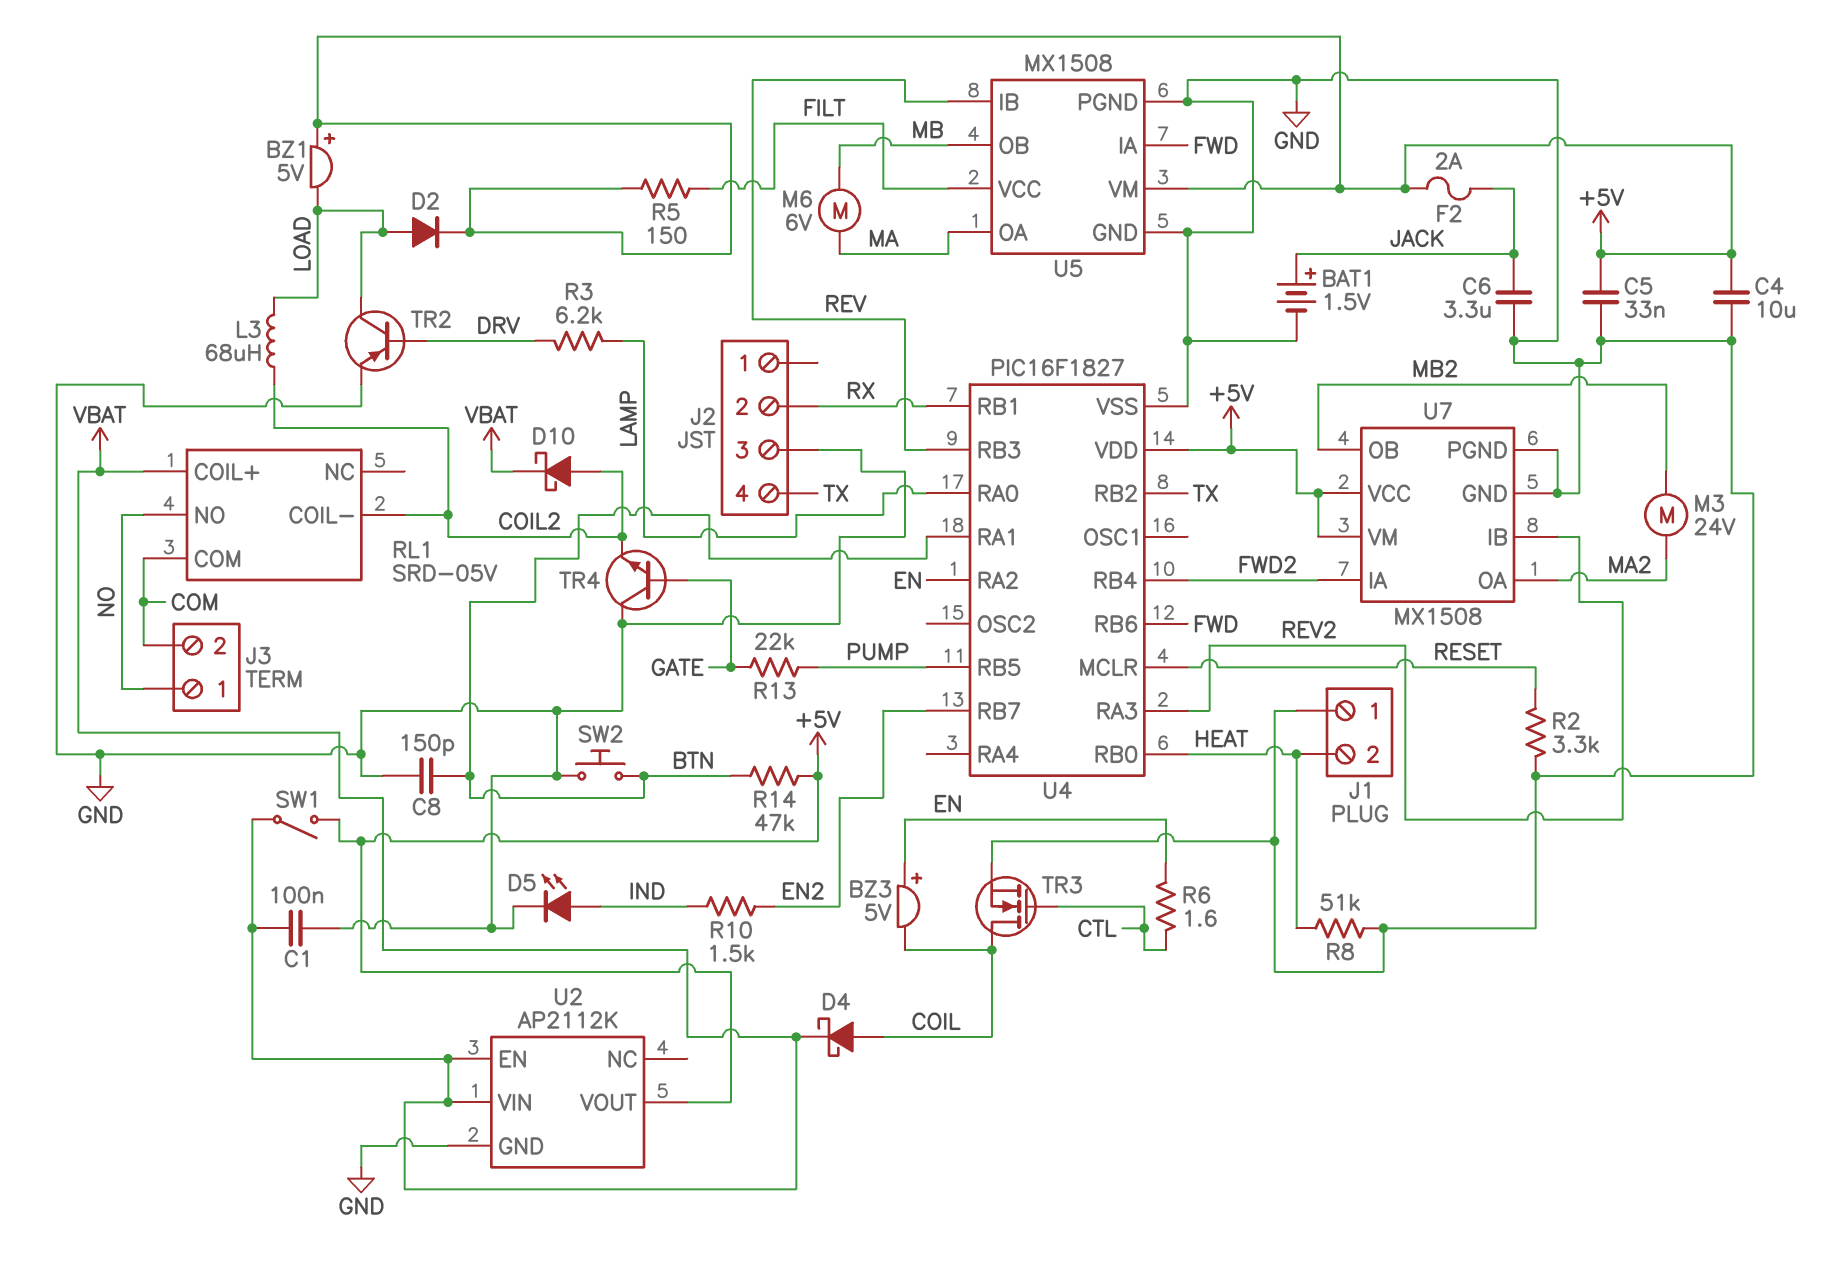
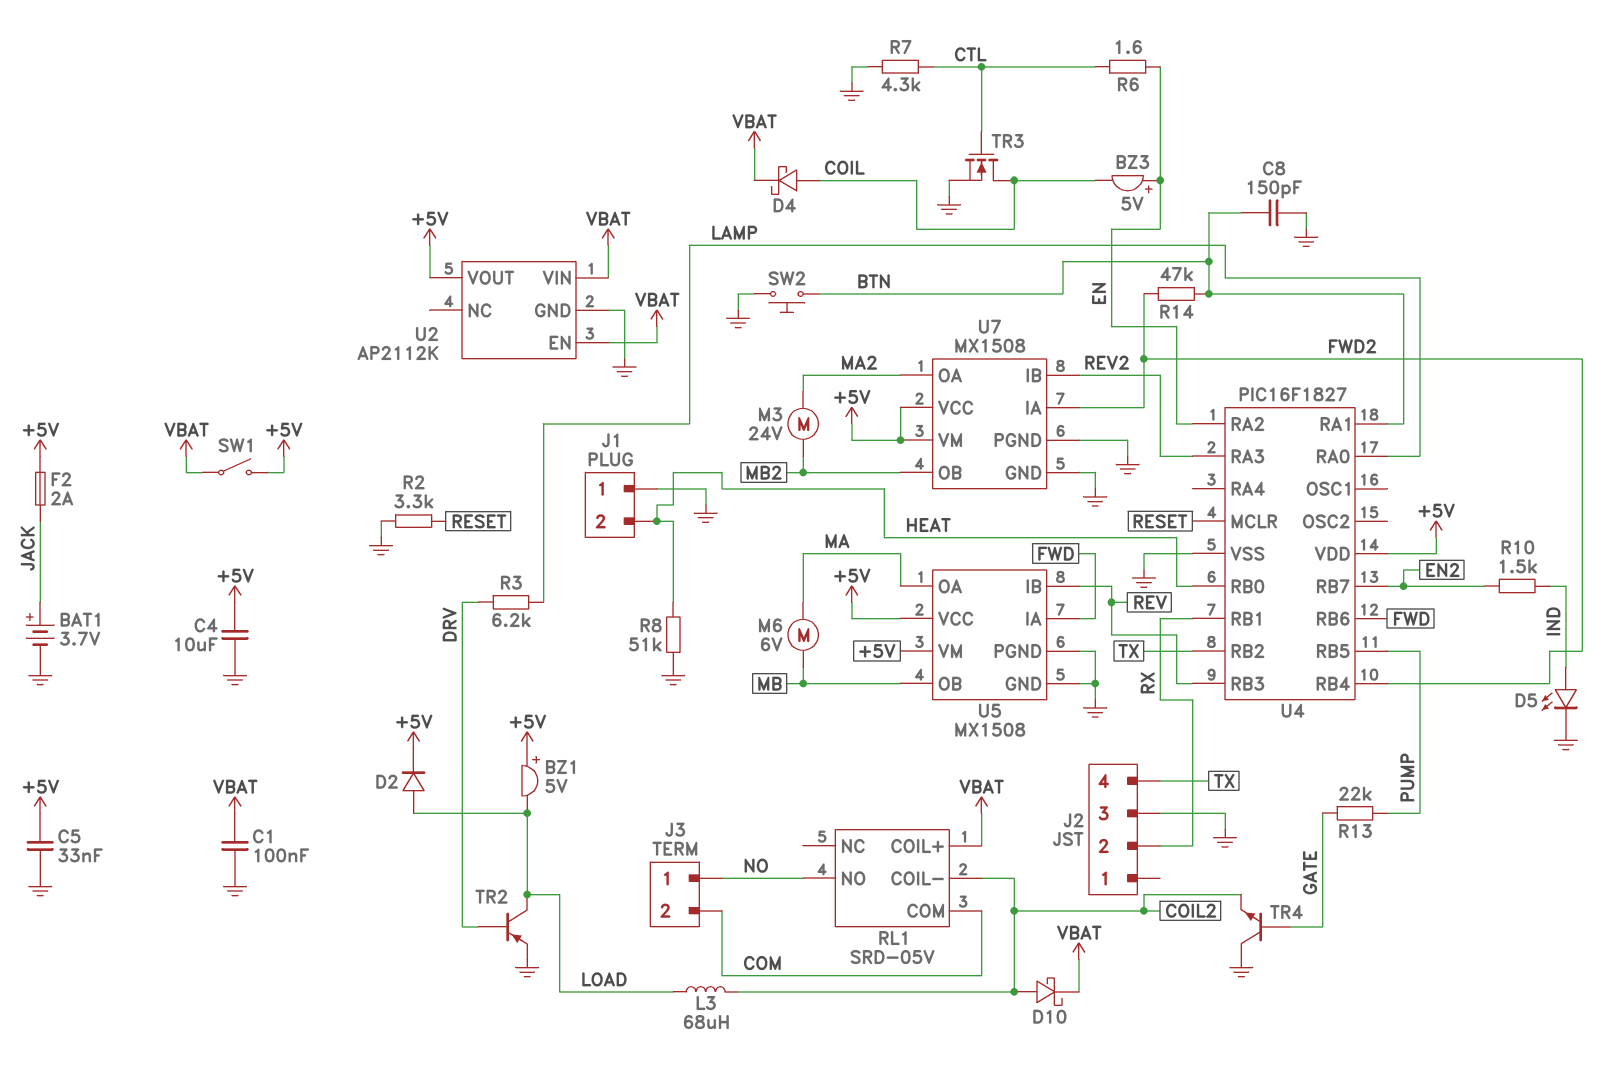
BAT1: 1.5V (plus JACK, minus GND) -> 3.7V (plus JACK, minus GND)
C6: 3.3uF (GND, JACK) -> none
R5: 150 (+5V, FILT) -> none
R7: none -> 4.3k (CTL, GND)
R14: 47k (+5V, BTN) -> 47k (BTN, FWD2)
U5 pin VCC: FILT -> +5V

